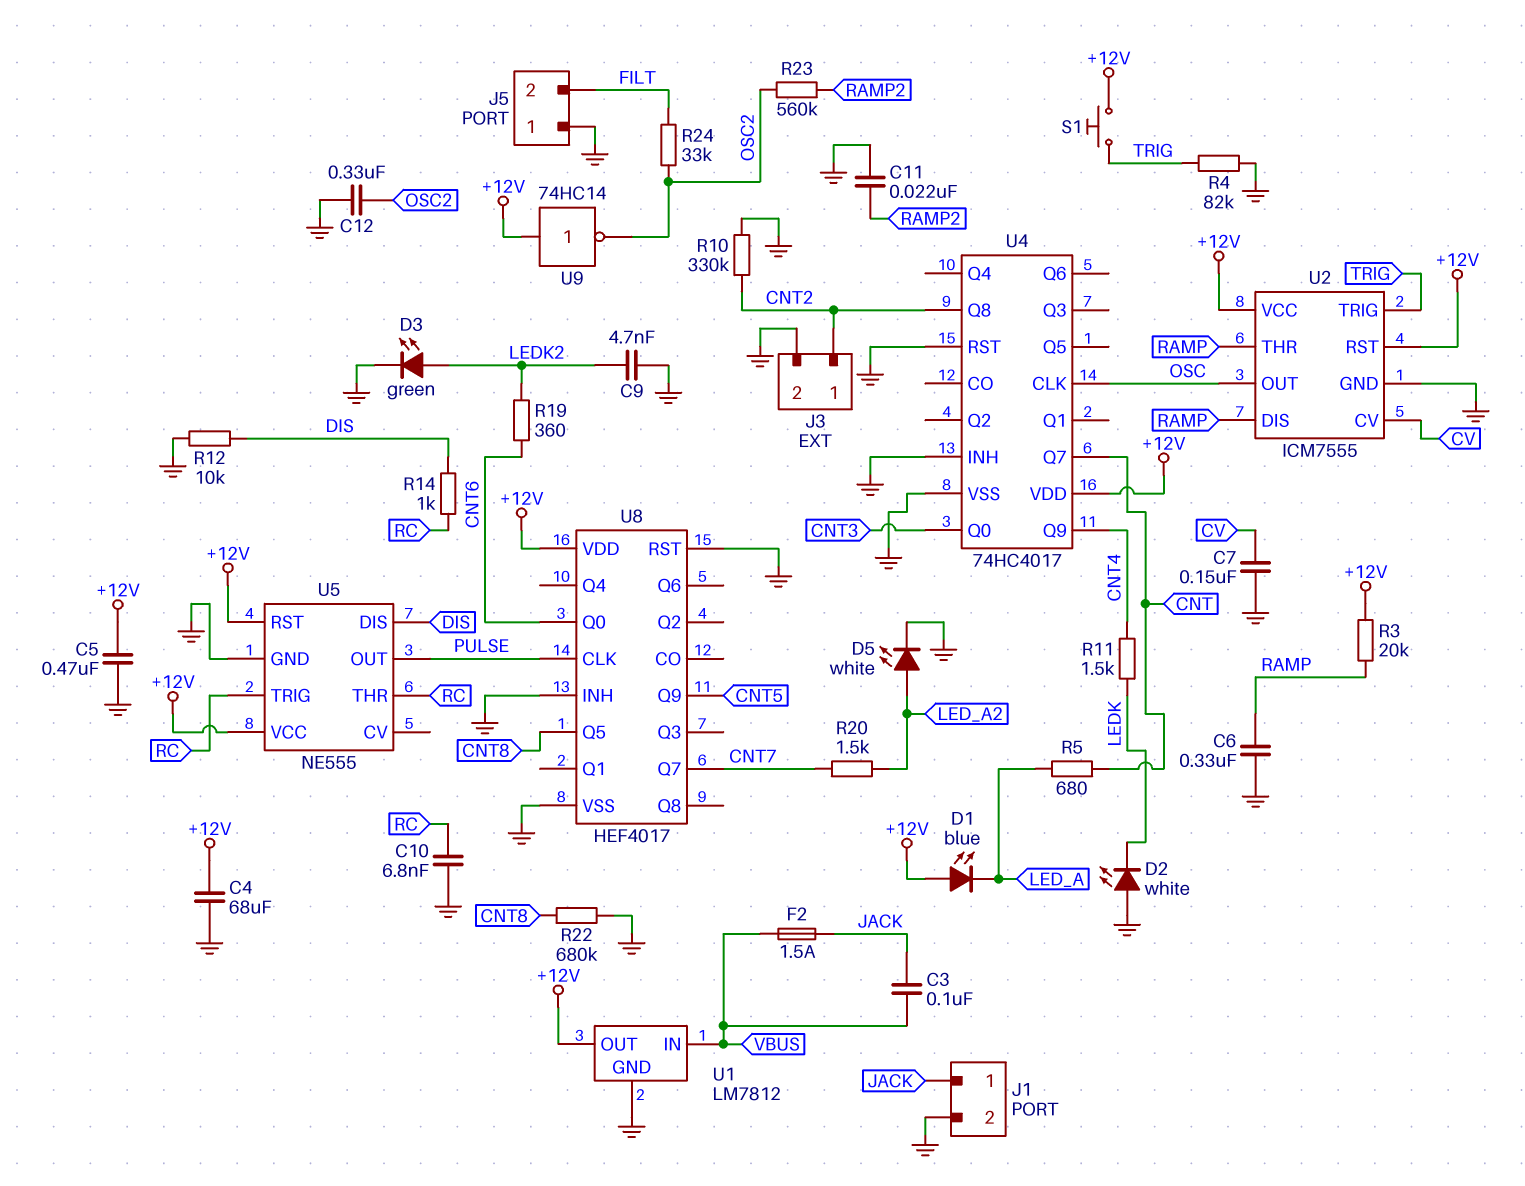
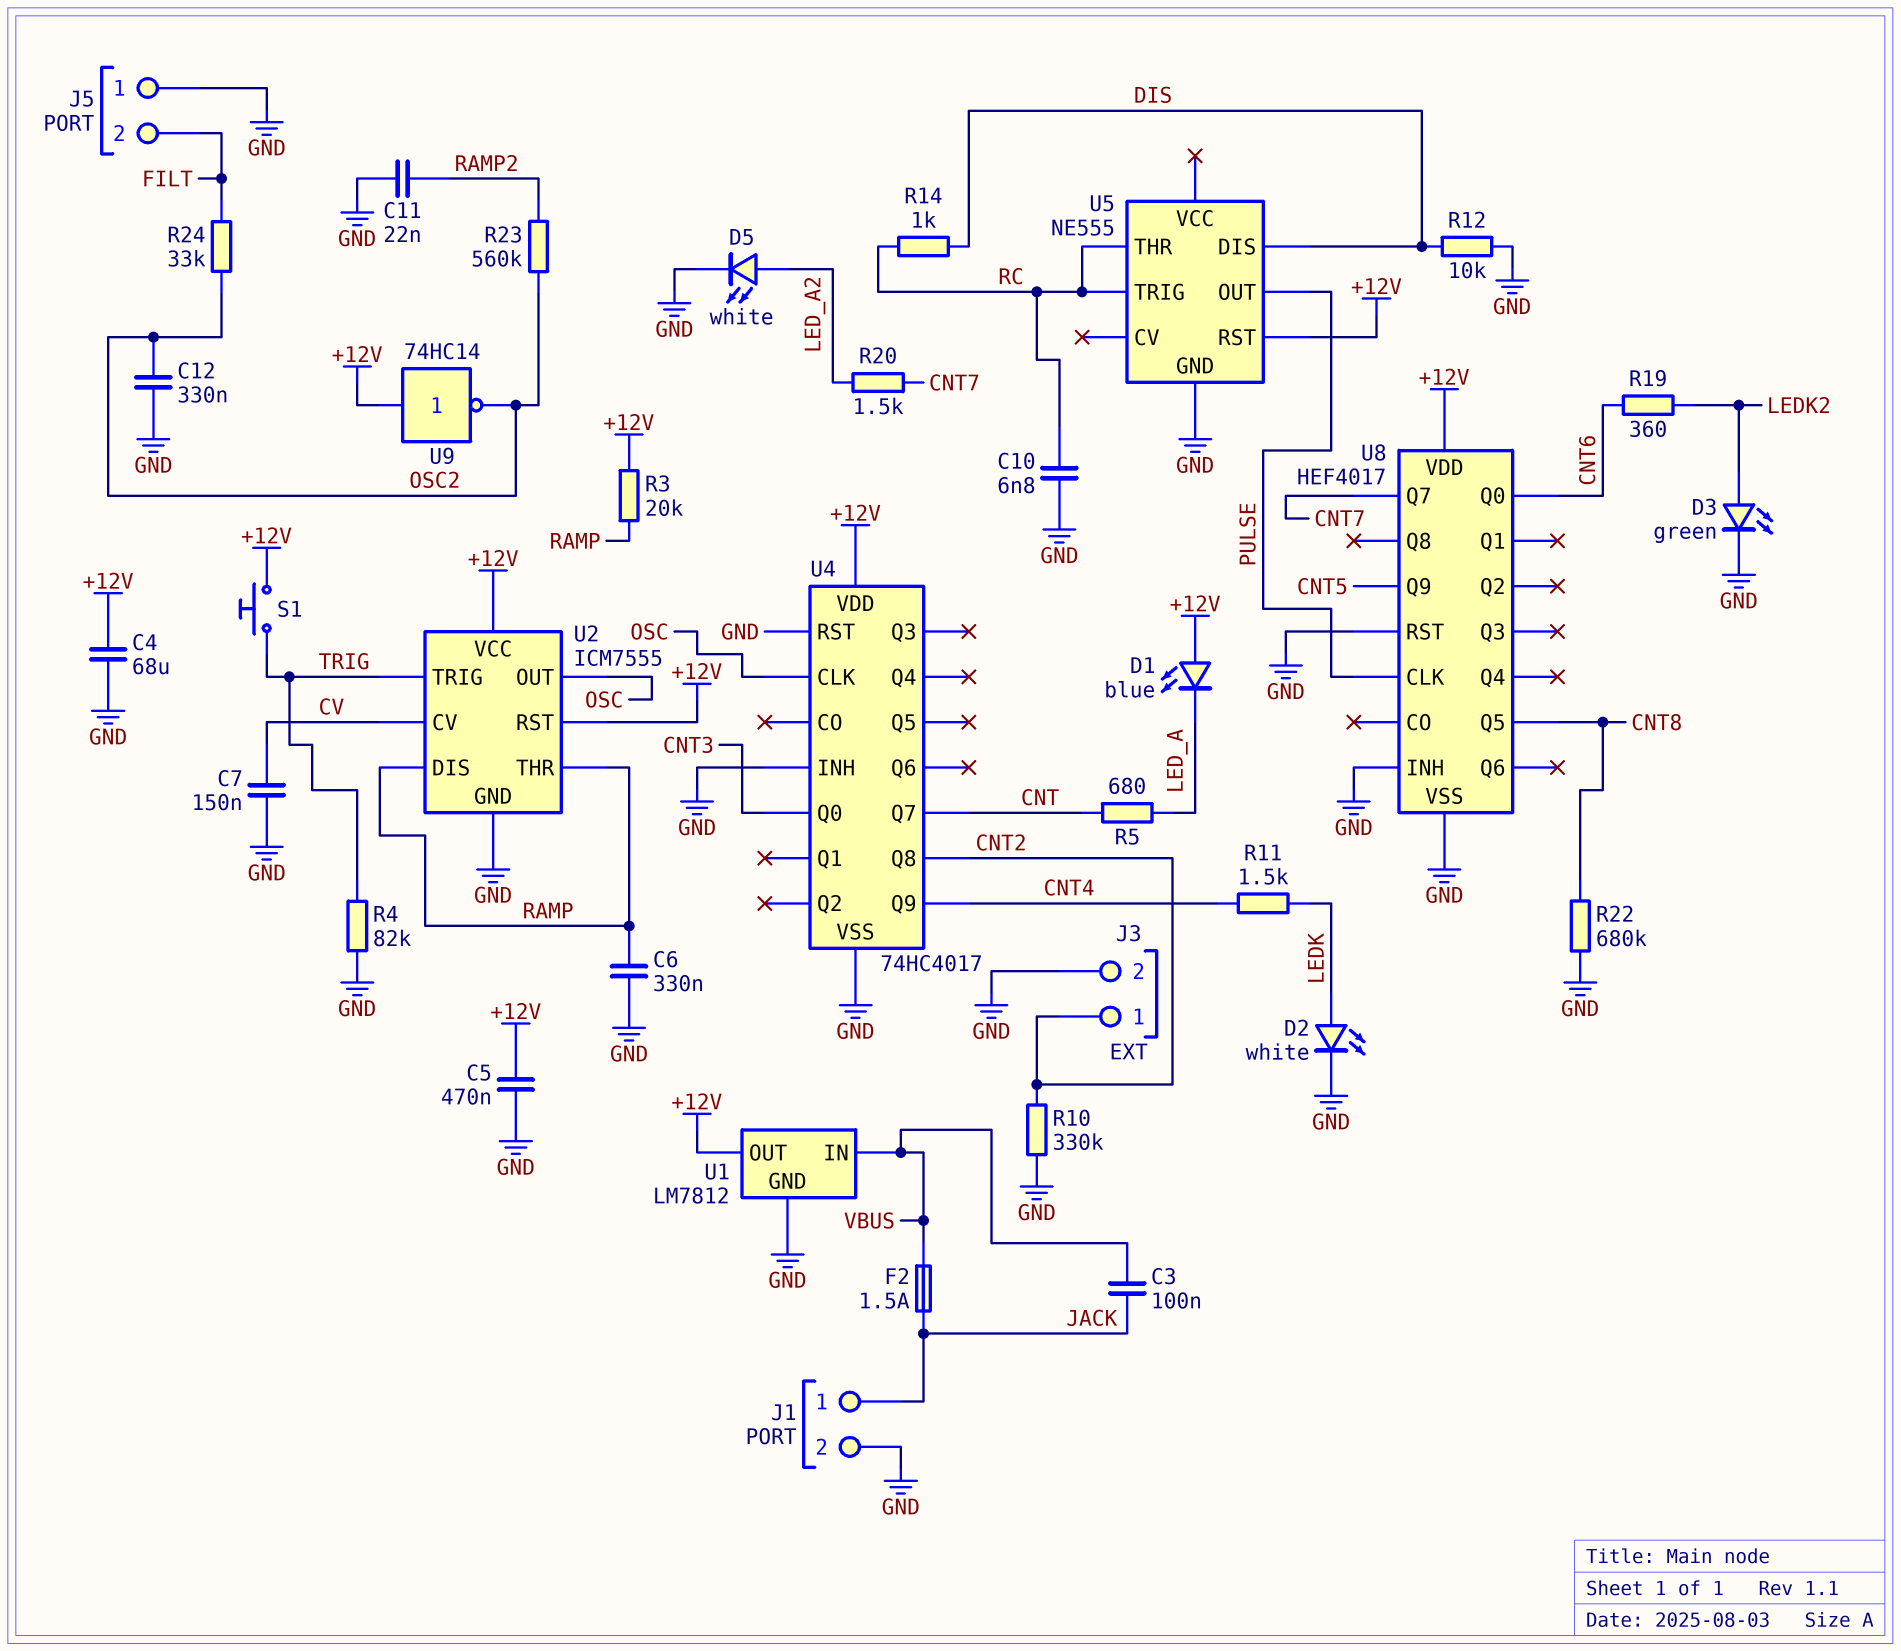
C9: 4.7nF (GND, LEDK2) -> none
D2: LED white (A GND, K LEDK) -> LED white (A LEDK, K GND)
U5 pin VCC: +12V -> none

